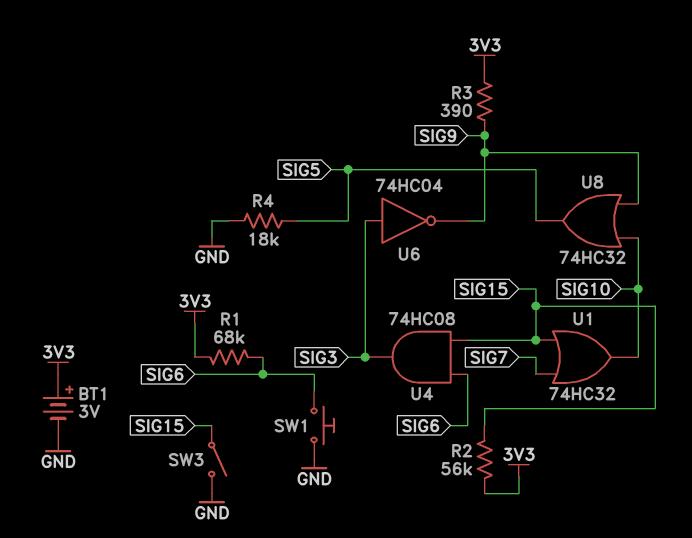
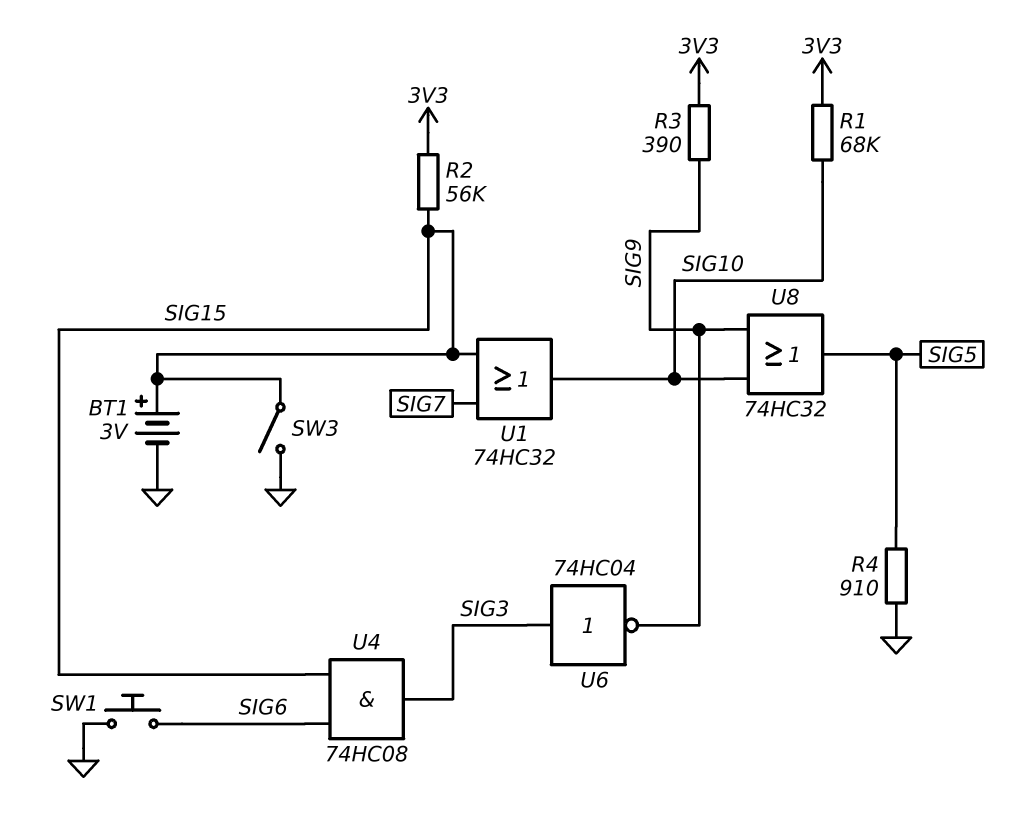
BT1: 3V (plus 3V3, minus GND) -> 3V (plus SIG15, minus GND)
R1: 68k (3V3, SIG6) -> 68k (3V3, SIG10)
R4: 18k (GND, SIG5) -> 910 (GND, SIG5)

